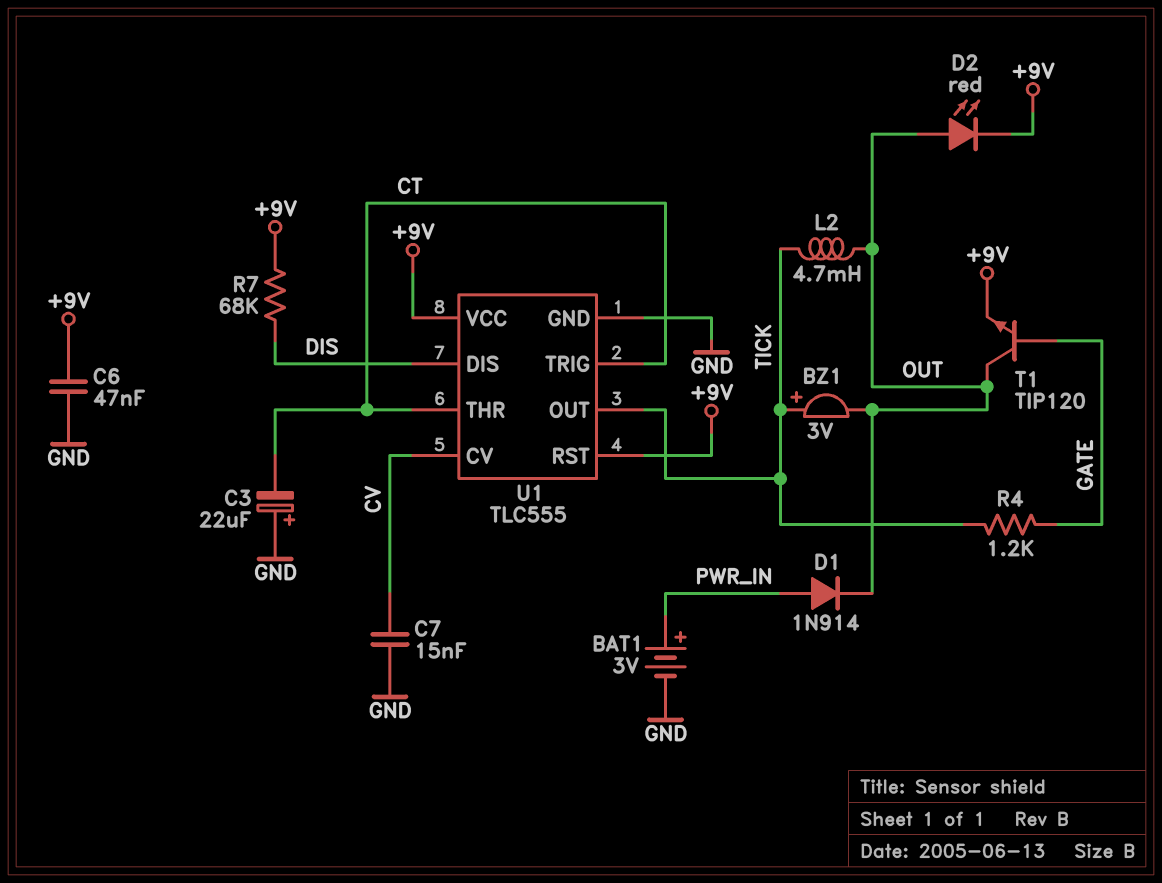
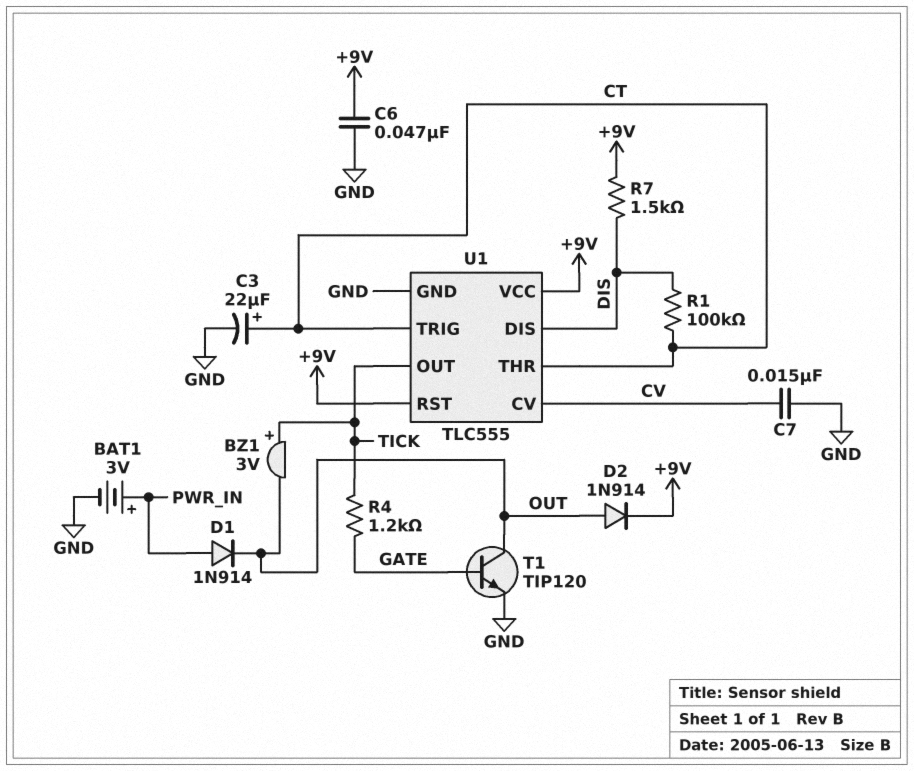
C3: 22uF (plus GND, minus CT) -> 22uF (plus CT, minus GND)
D2: LED red (A OUT, K +9V) -> diode 1N914 (A OUT, K +9V)
L2: 4.7mH (OUT, TICK) -> none
R1: none -> 100k (CT, DIS)
R7: 68k (+9V, DIS) -> 1.5k (+9V, DIS)
T1: NPN TIP120 (B GATE, C OUT, E +9V) -> NPN TIP120 (B GATE, C OUT, E GND)

